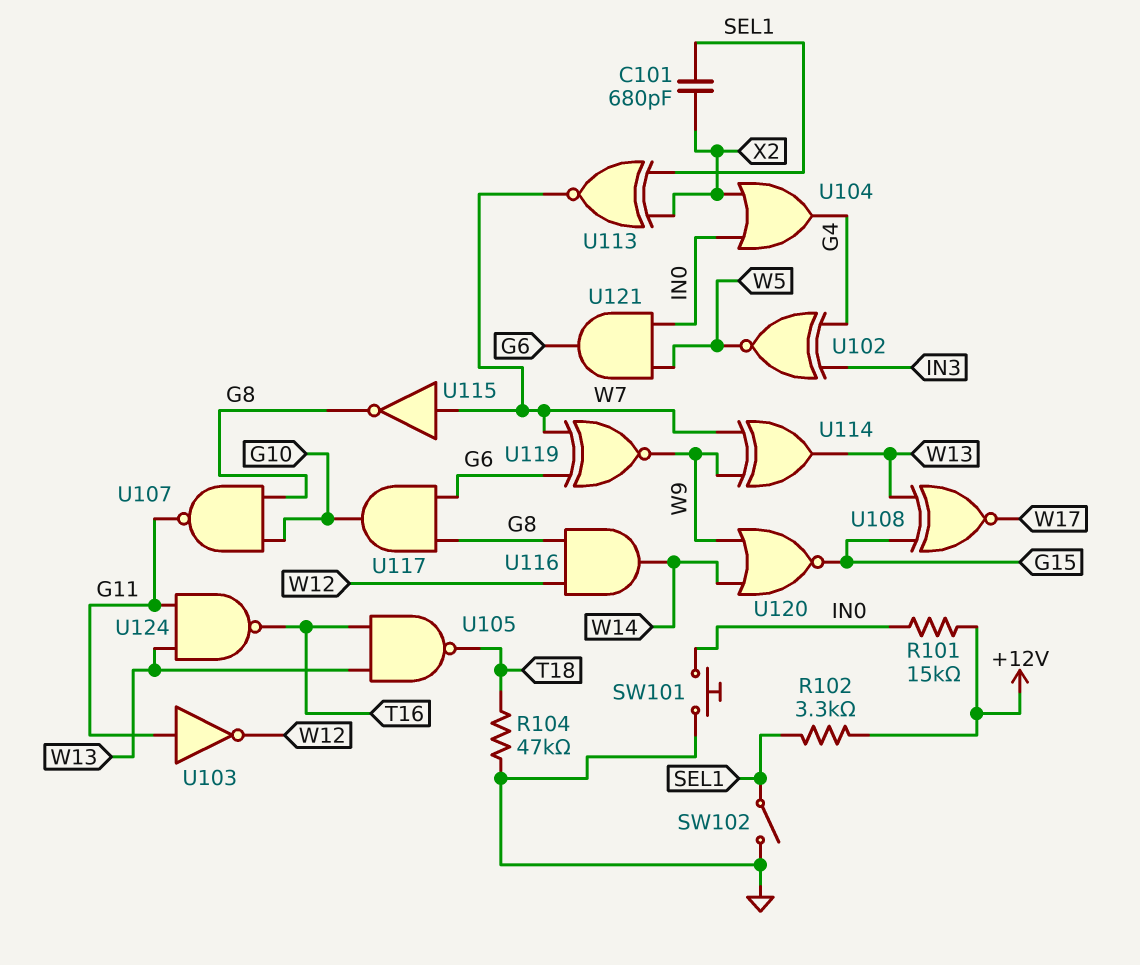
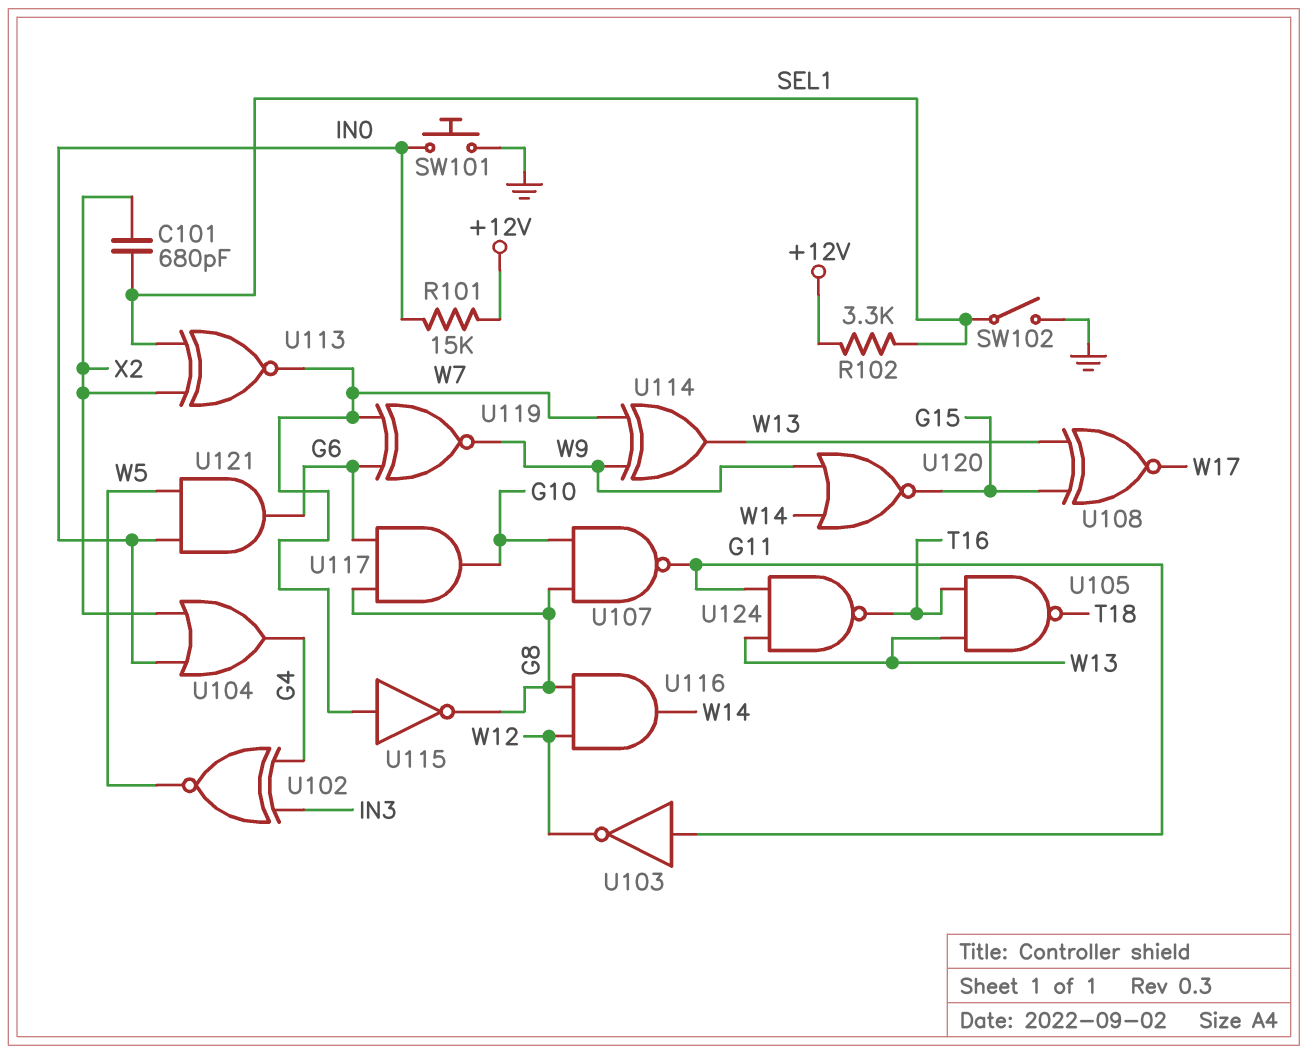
R104: 47k (GND, T18) -> none

